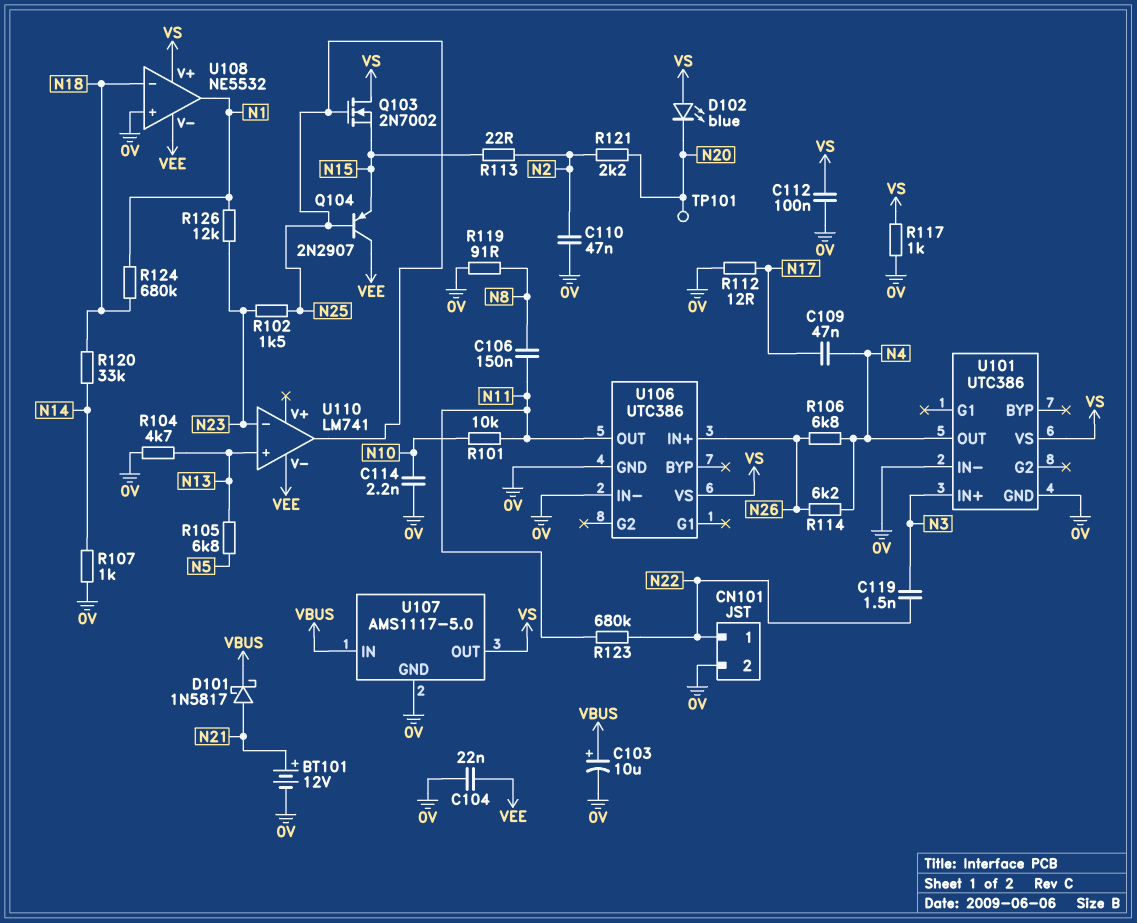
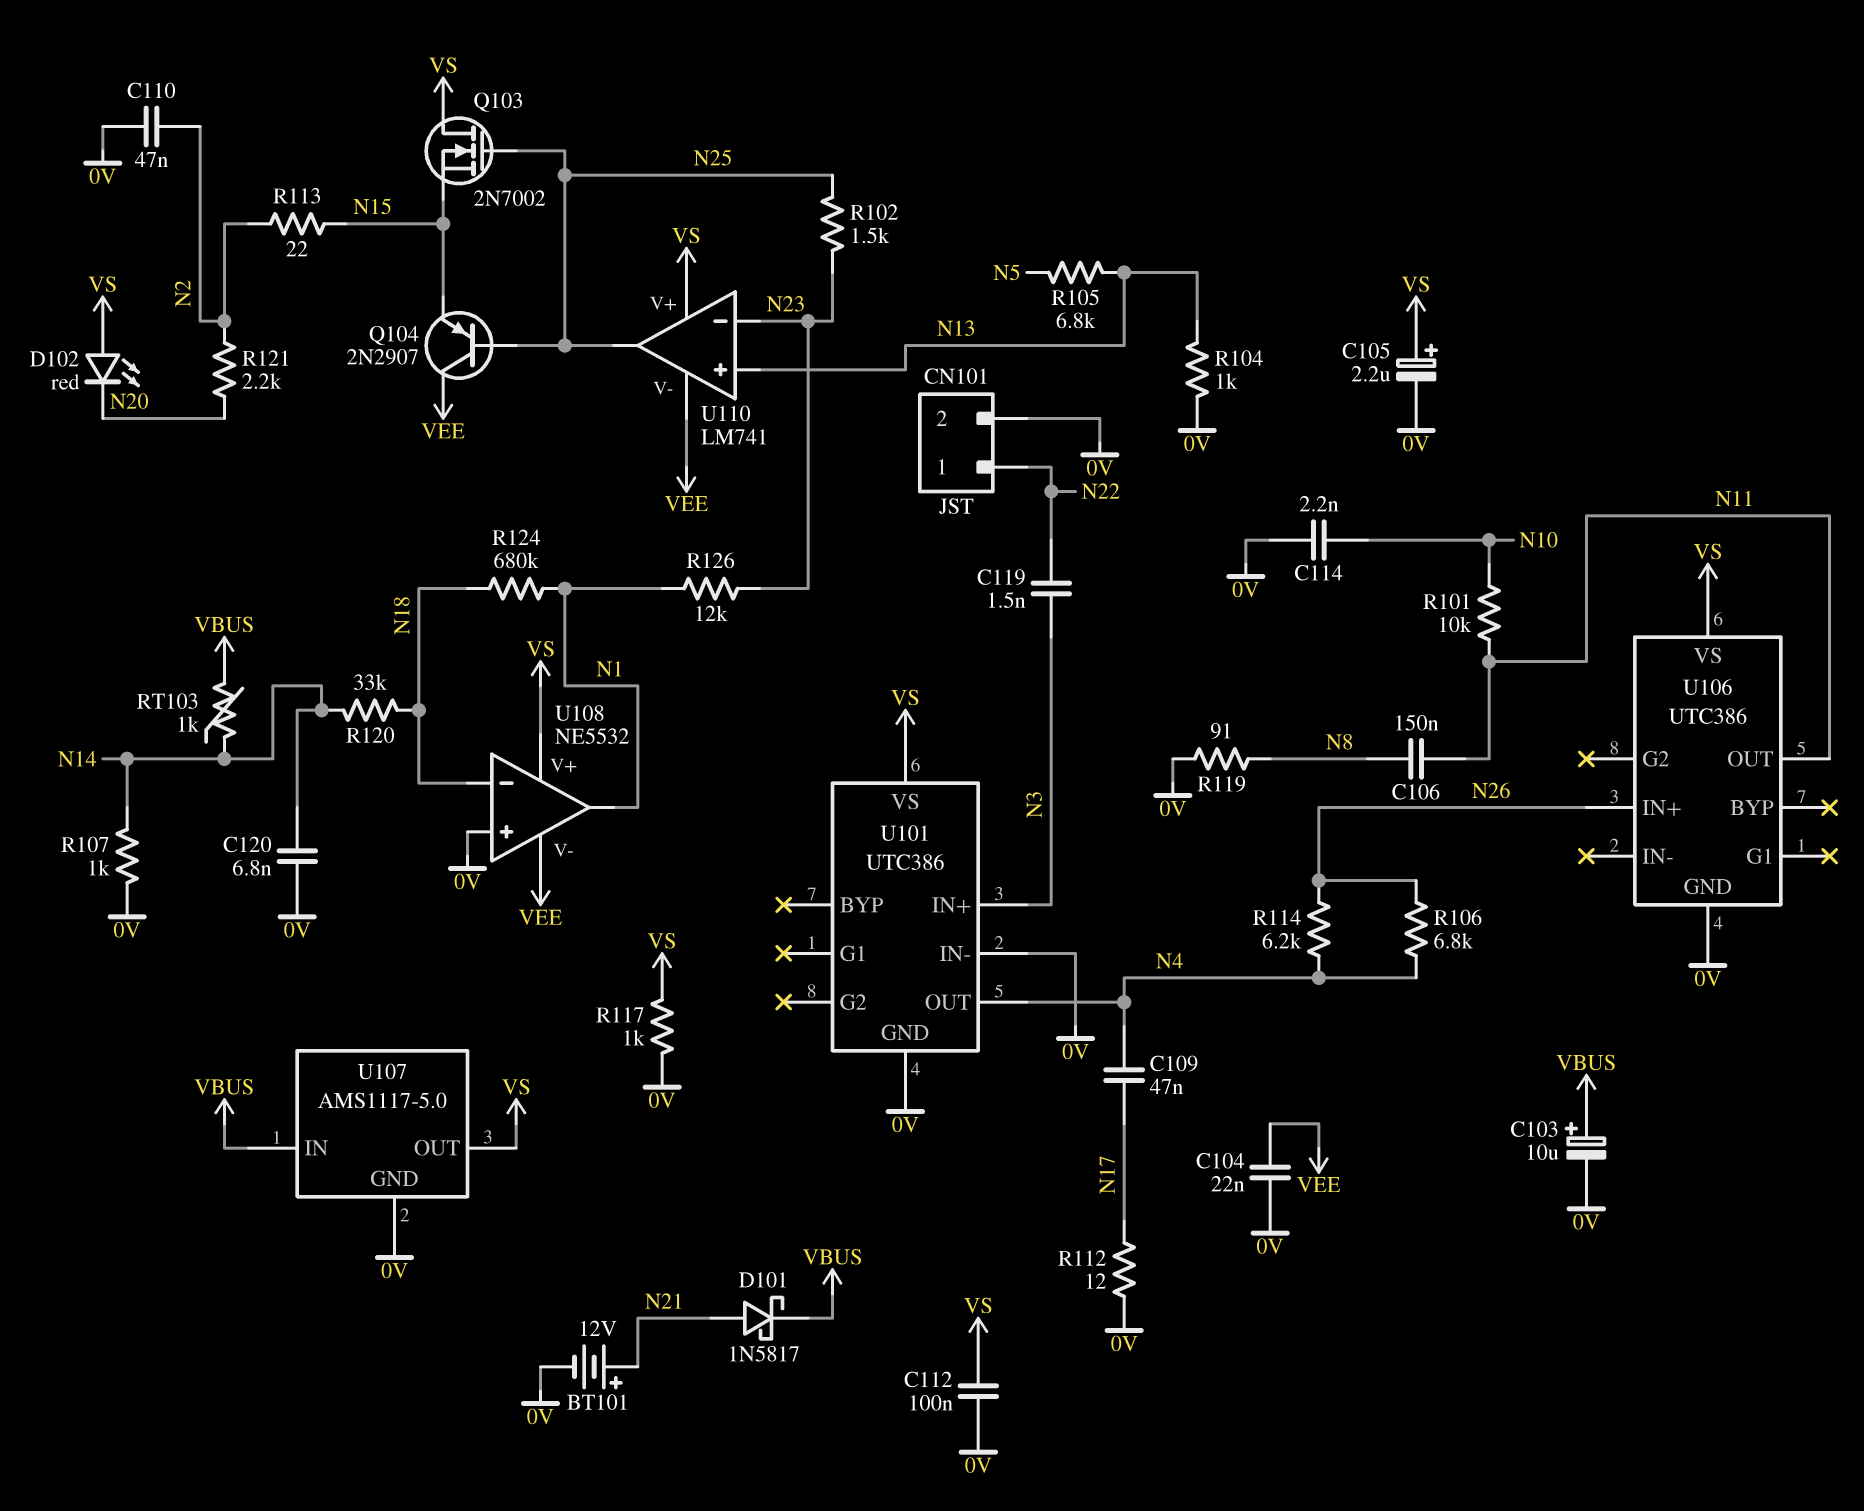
C105: none -> 2.2uF (plus VS, minus 0V)
C120: none -> 6.8nF (0V, N14)
D102: LED blue (A VS, K N20) -> LED red (A VS, K N20)
R104: 4.7k (0V, N13) -> 1k (0V, N13)
R123: 680k (N11, N22) -> none
RT103: none -> 1k (N14, VBUS)
TP101: test point (N20) -> none
U106 pin IN-: 0V -> none
U110 pin V+: none -> VS

